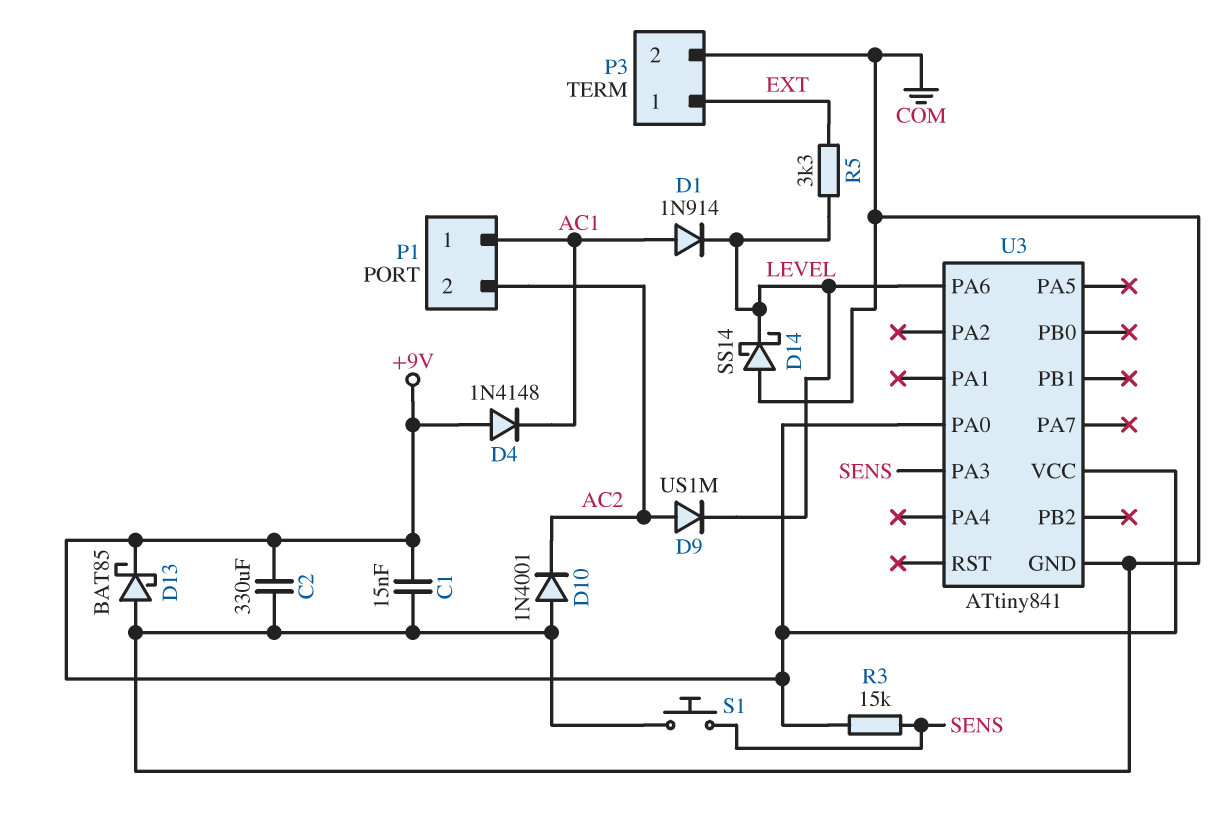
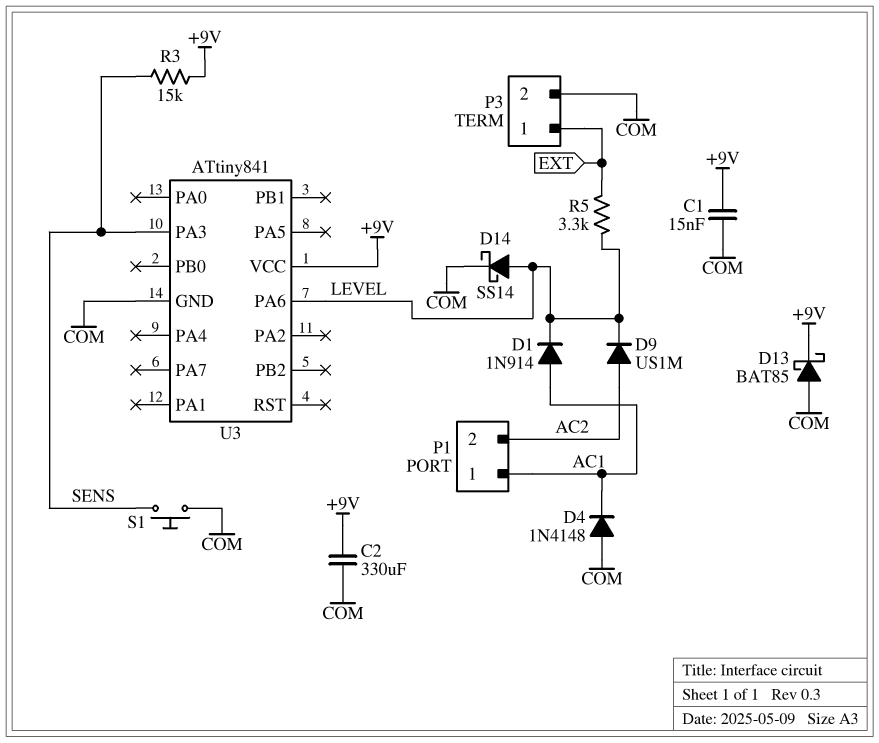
D4: diode 1N4148 (A +9V, K AC1) -> diode 1N4148 (A COM, K AC1)
D10: diode 1N4001 (A COM, K AC2) -> none
D14: schottky SS14 (A COM, K LEVEL) -> schottky SS14 (A LEVEL, K COM)
U3 pin PA0: +9V -> none

